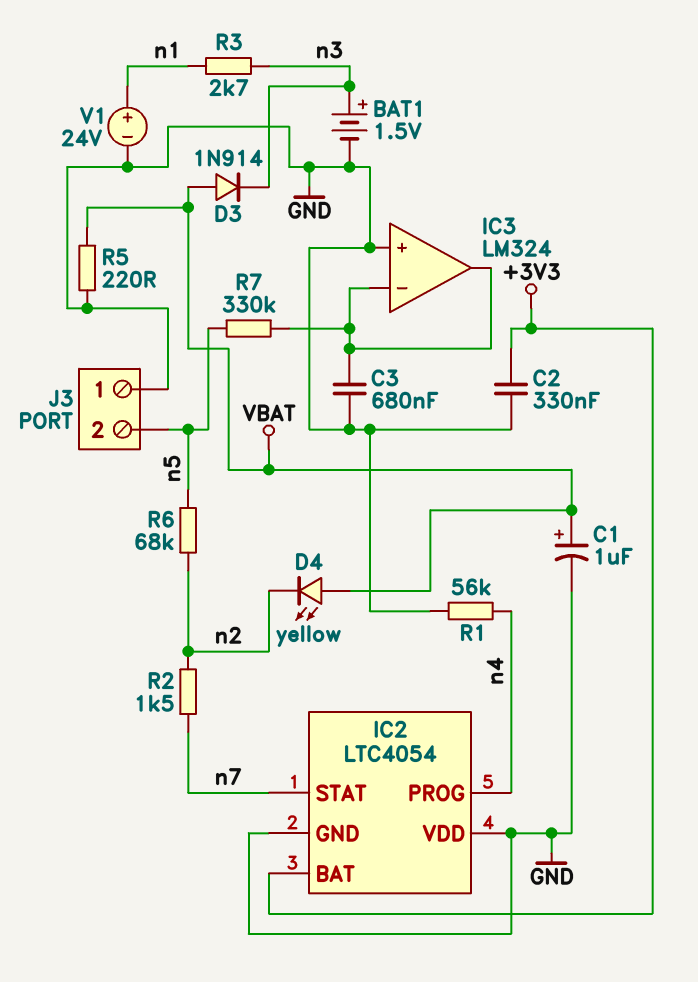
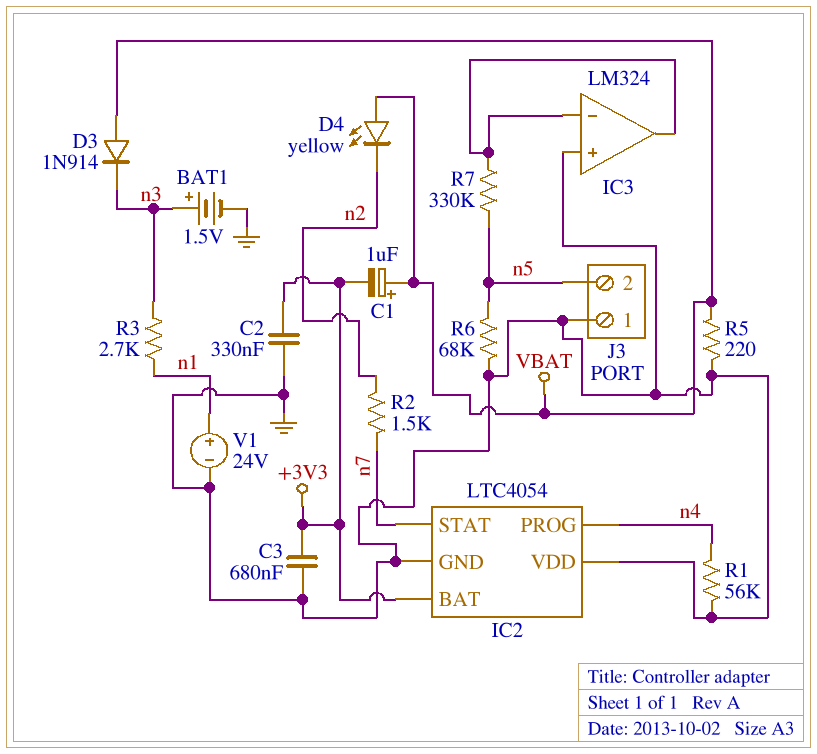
C1: 1uF (plus VBAT, minus GND) -> 1uF (plus VBAT, minus +3V3)
C3: 680nF (GND, IC3/in-) -> 680nF (+3V3, GND)
R6: 68k (n2, n5) -> 68k (GND, n5)

